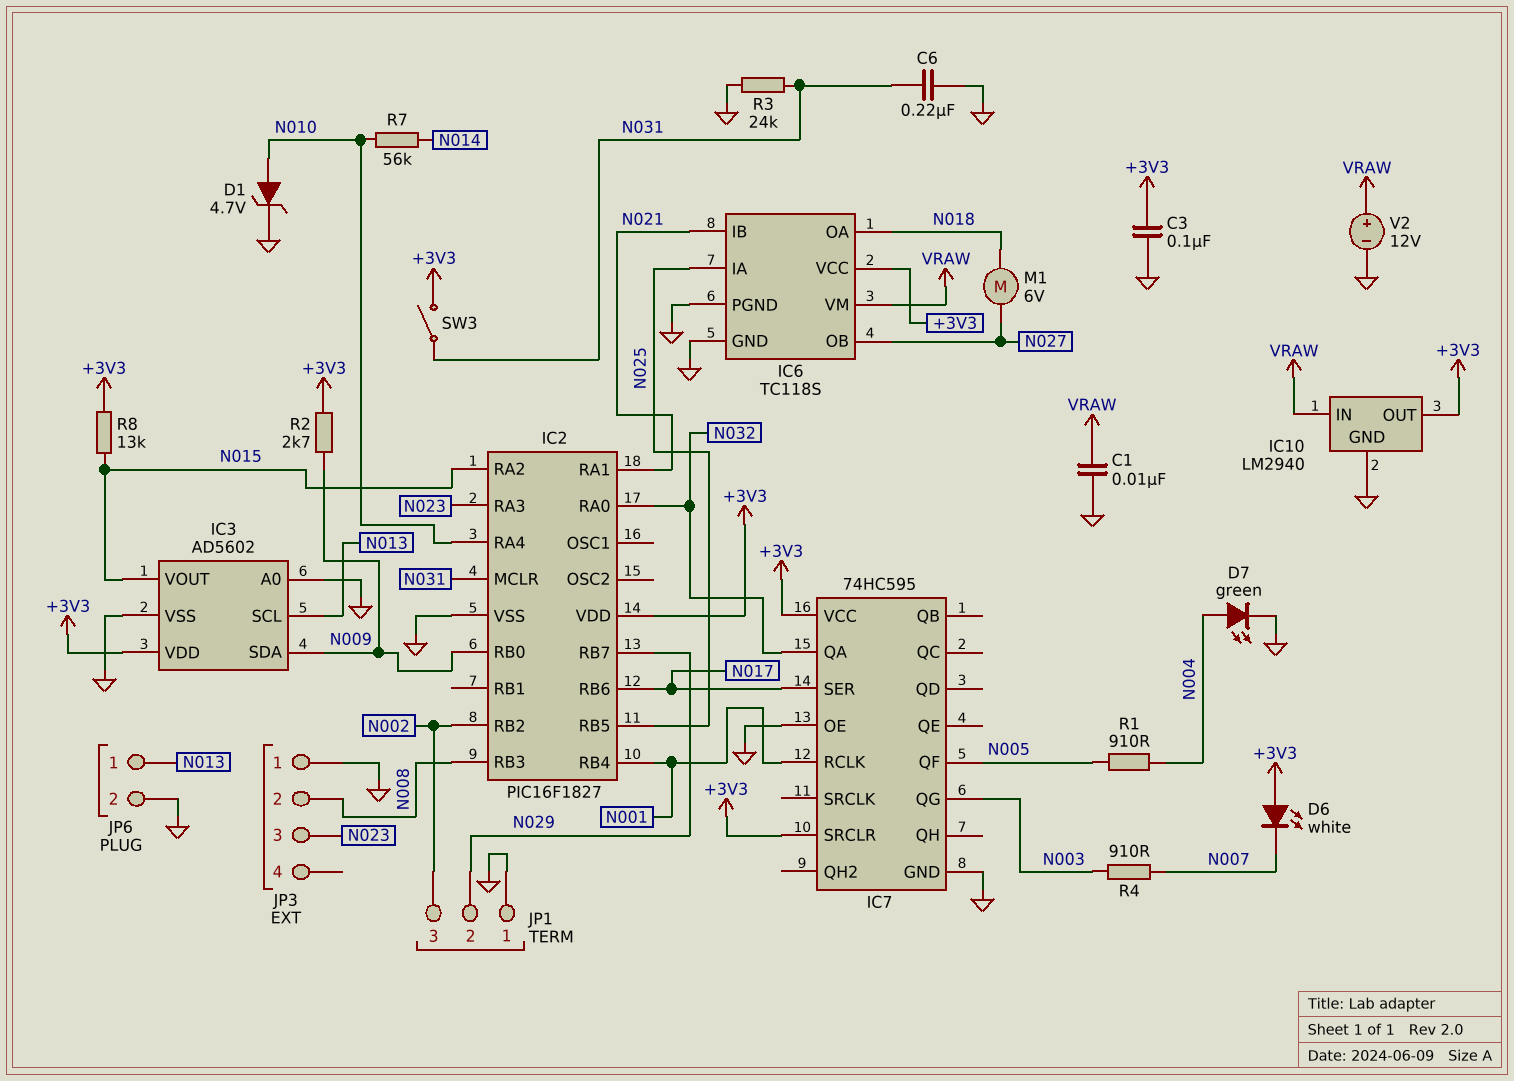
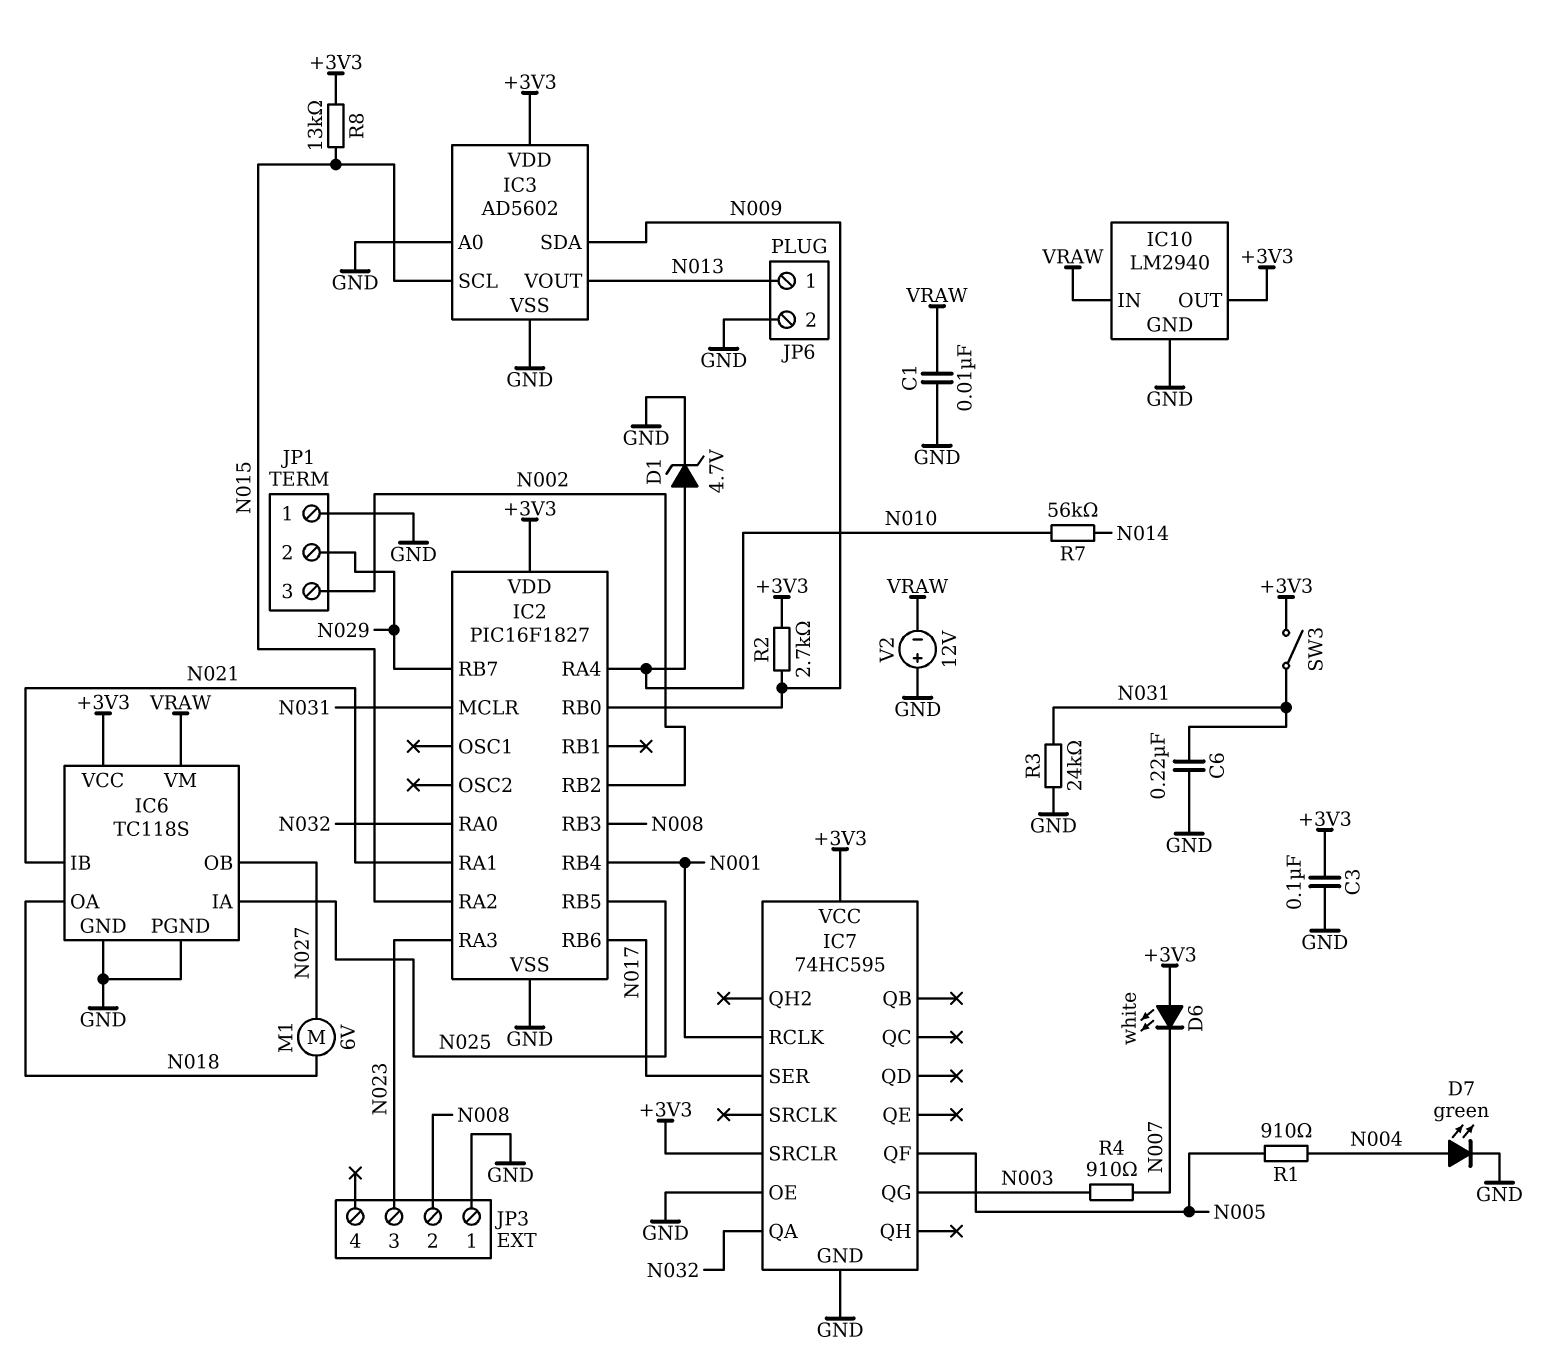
IC3 pin SCL: N013 -> N015
IC3 pin VOUT: N015 -> N013
V2: 12V (plus VRAW, minus GND) -> 12V (plus GND, minus VRAW)

